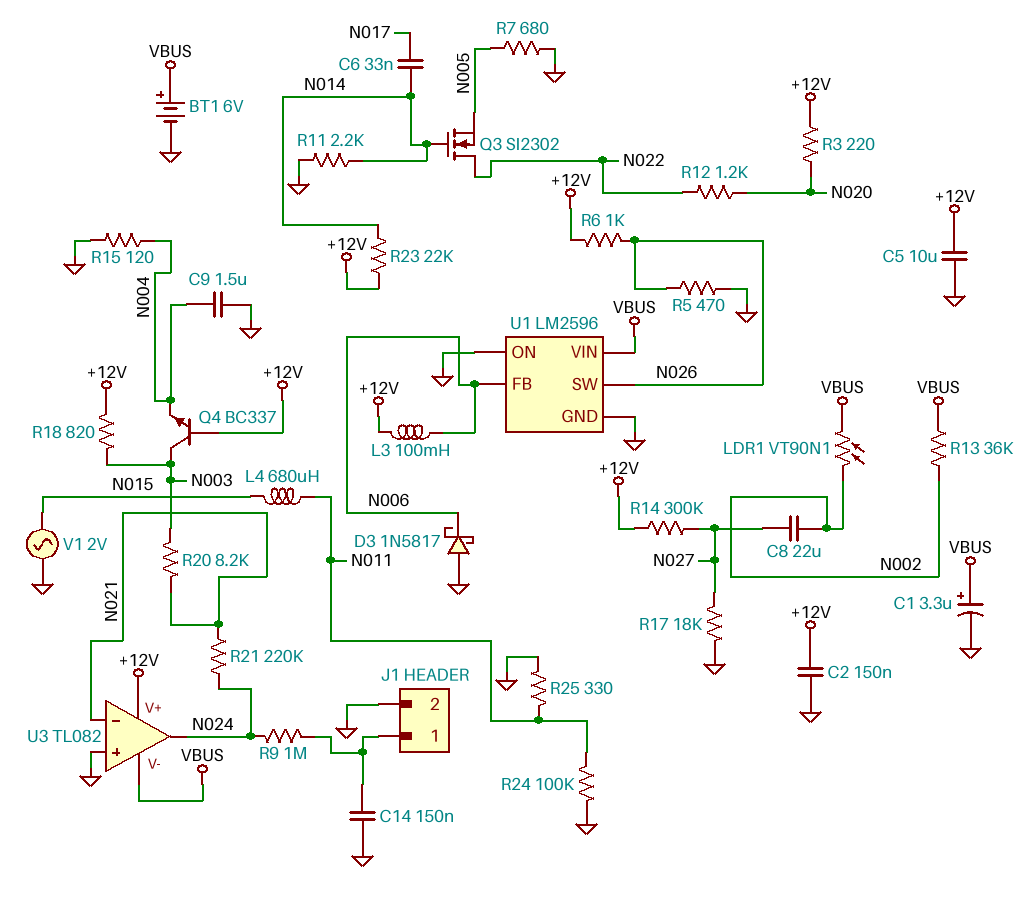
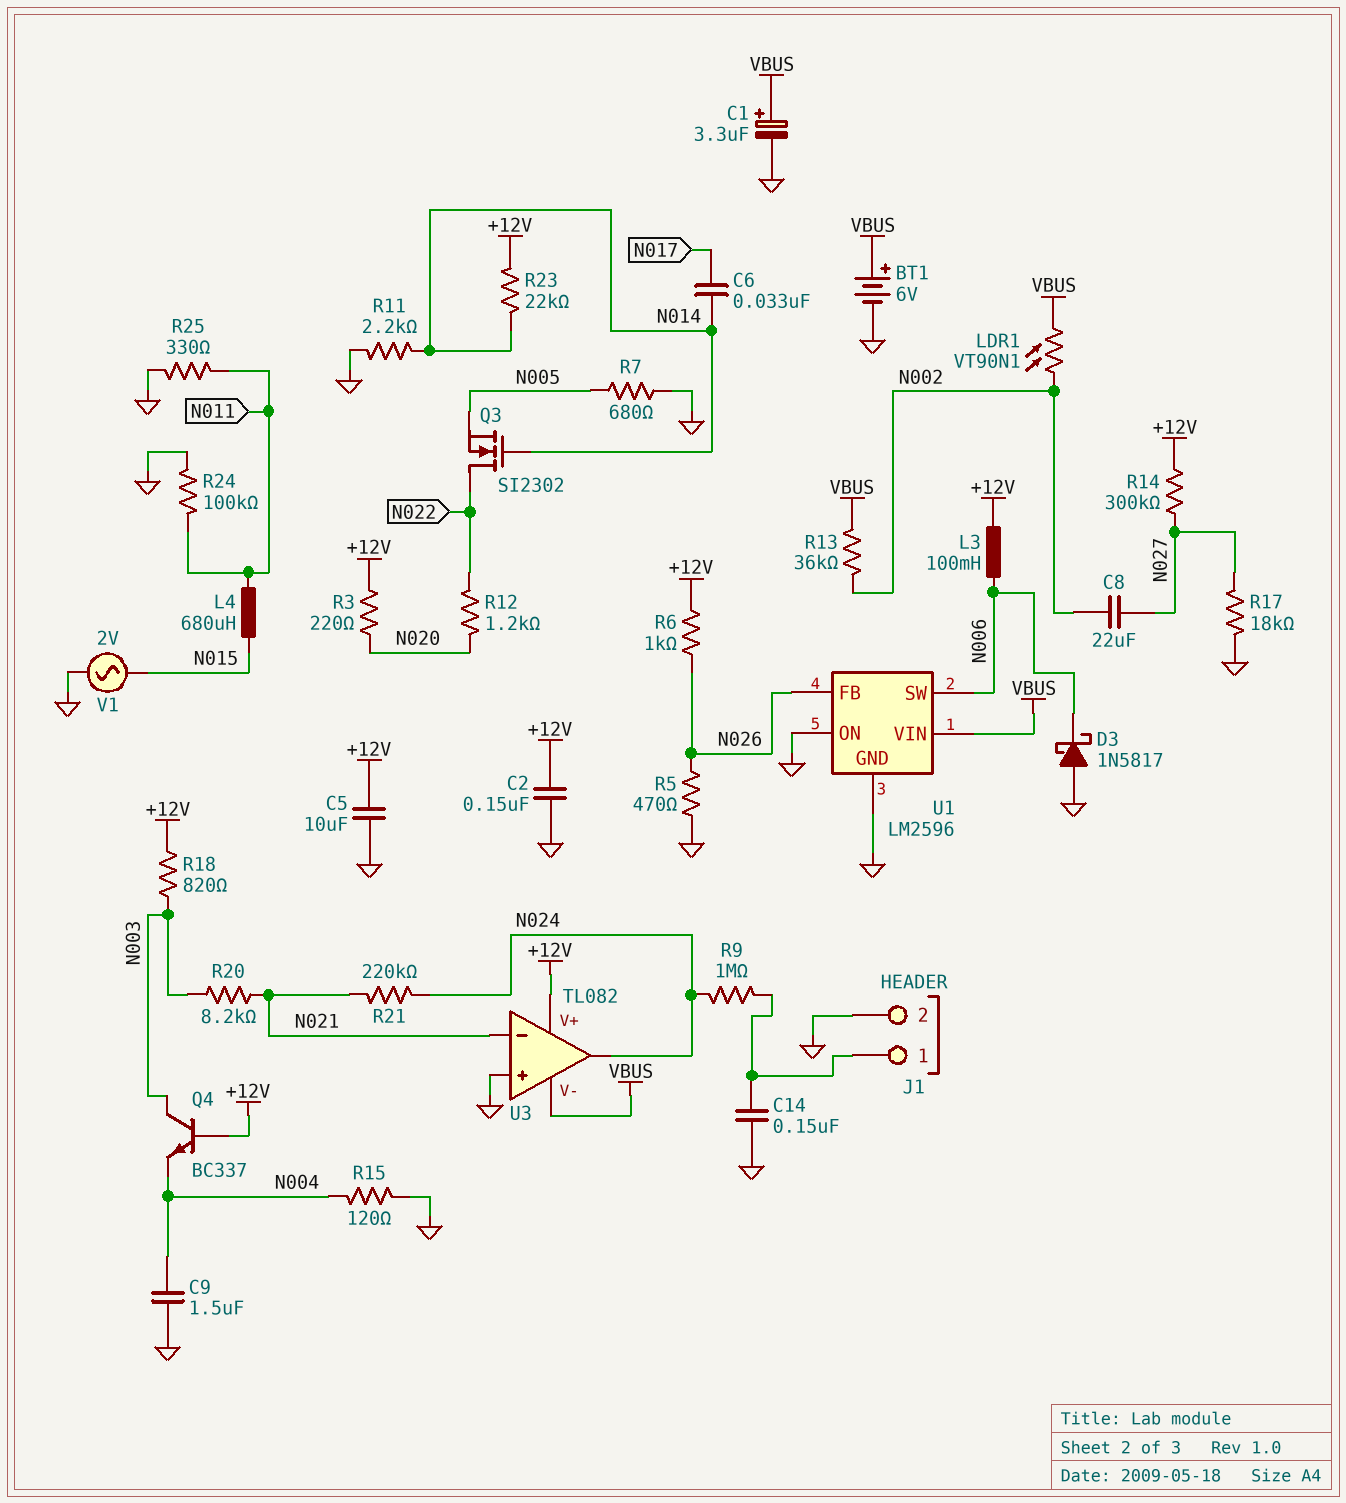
U1 pin FB: N006 -> N026
U1 pin SW: N026 -> N006

